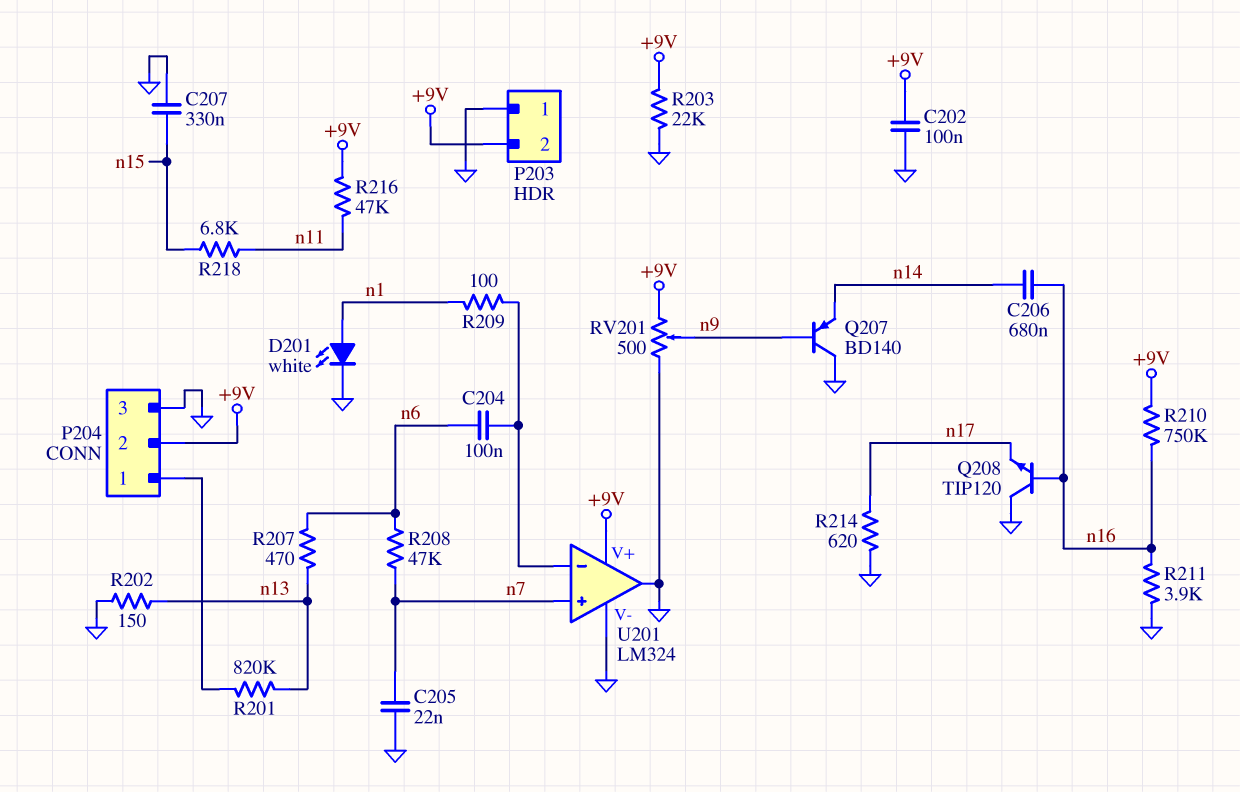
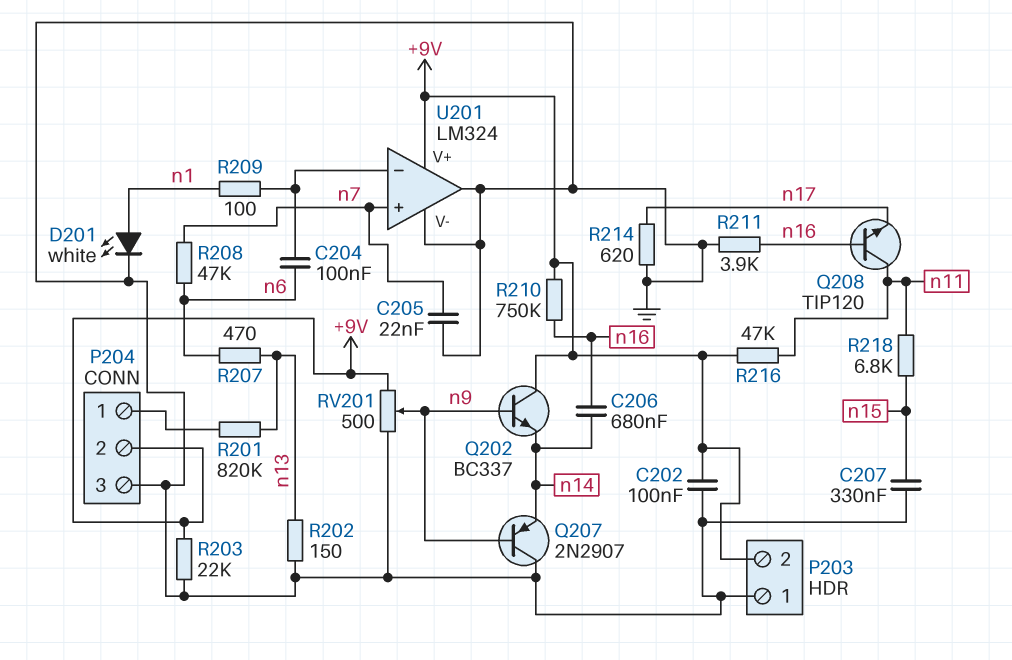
Q202: none -> NPN BC337 (B n9, C +9V, E n14)
Q207: PNP BD140 (B n9, C GND, E n14) -> PNP 2N2907 (B n9, C GND, E n14)
Q208: NPN TIP120 (B n16, C GND, E n17) -> NPN TIP120 (B n16, C n11, E n17)

